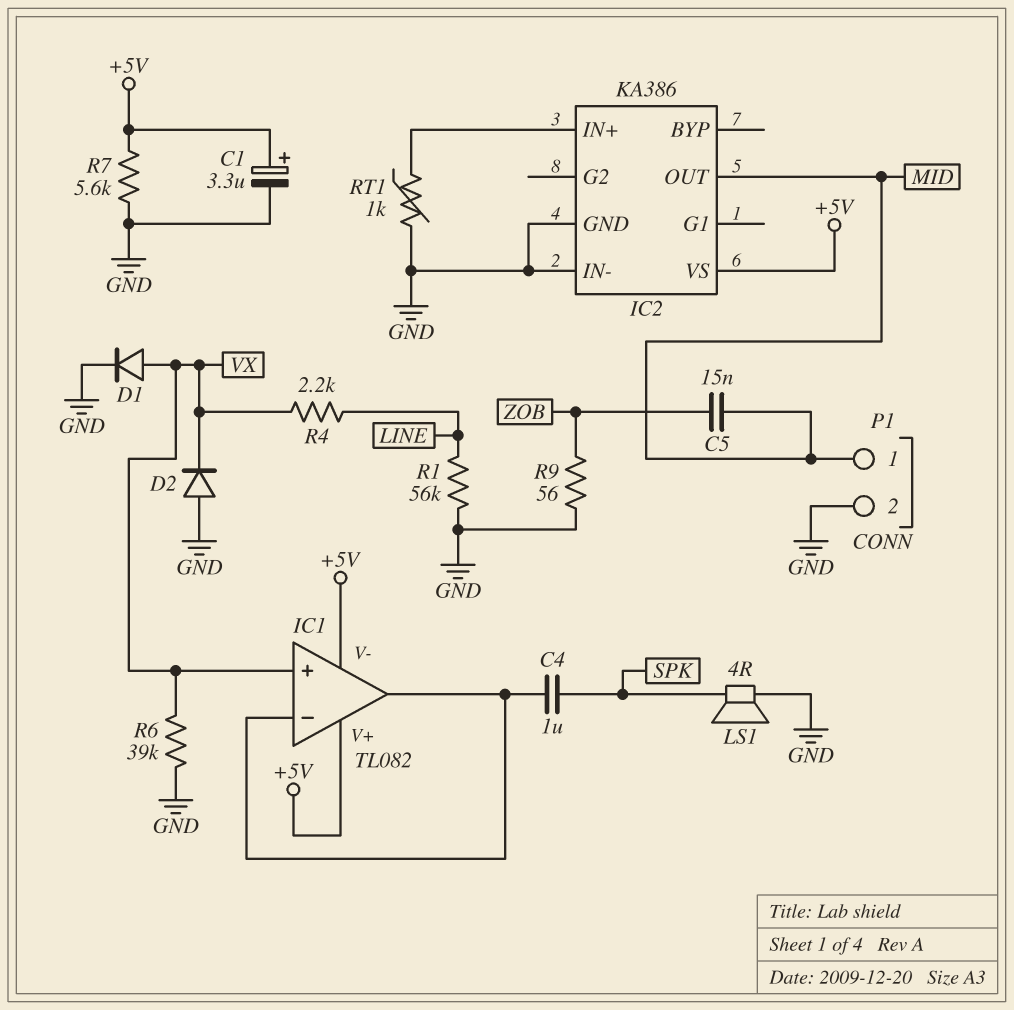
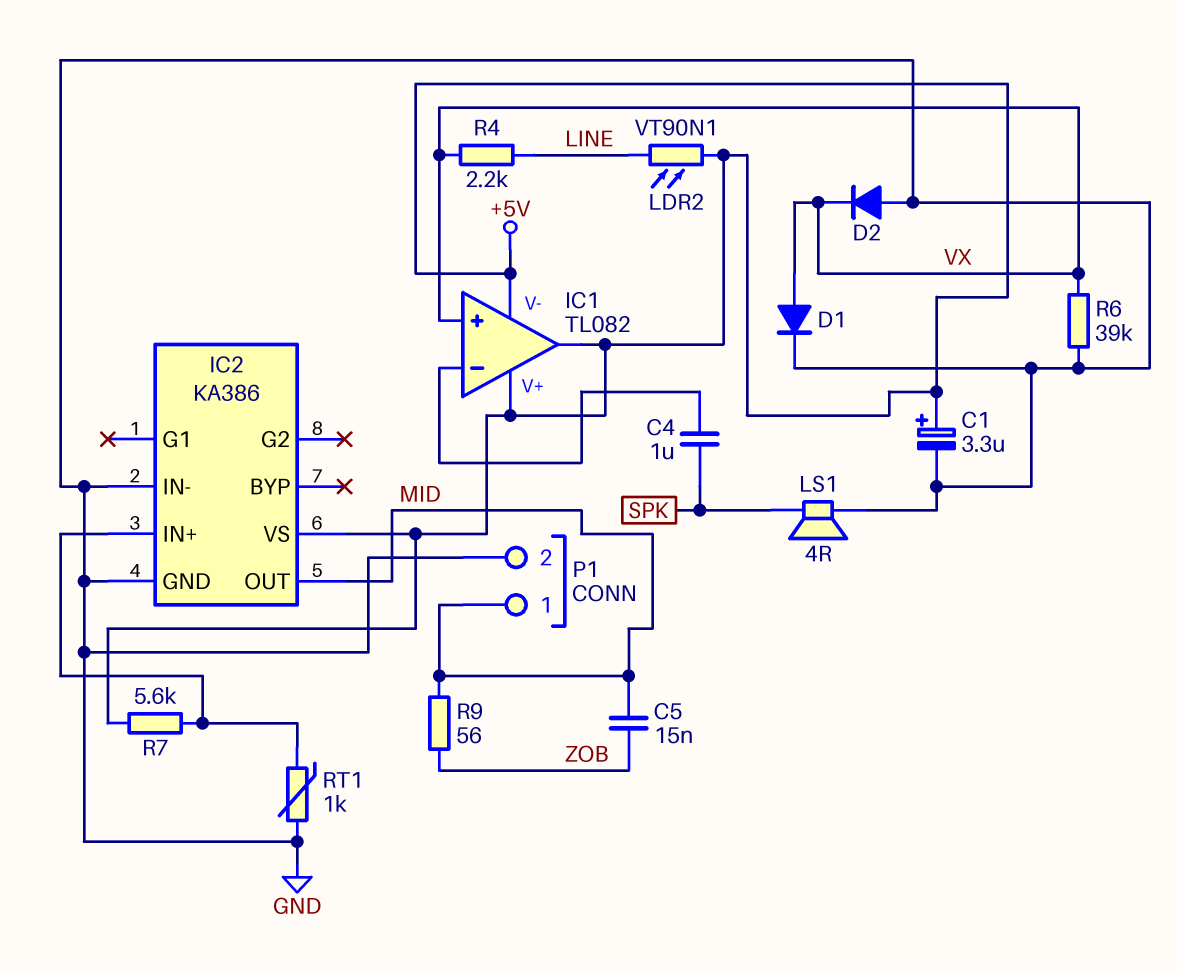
IC1 pin out: IC1/in- -> +5V
LDR2: none -> VT90N1 (+5V, LINE)
R1: 56k (GND, LINE) -> none
R7: 5.6k (+5V, GND) -> 5.6k (+5V, IC2/IN+)
R9: 56 (GND, ZOB) -> 56 (MID, ZOB)

